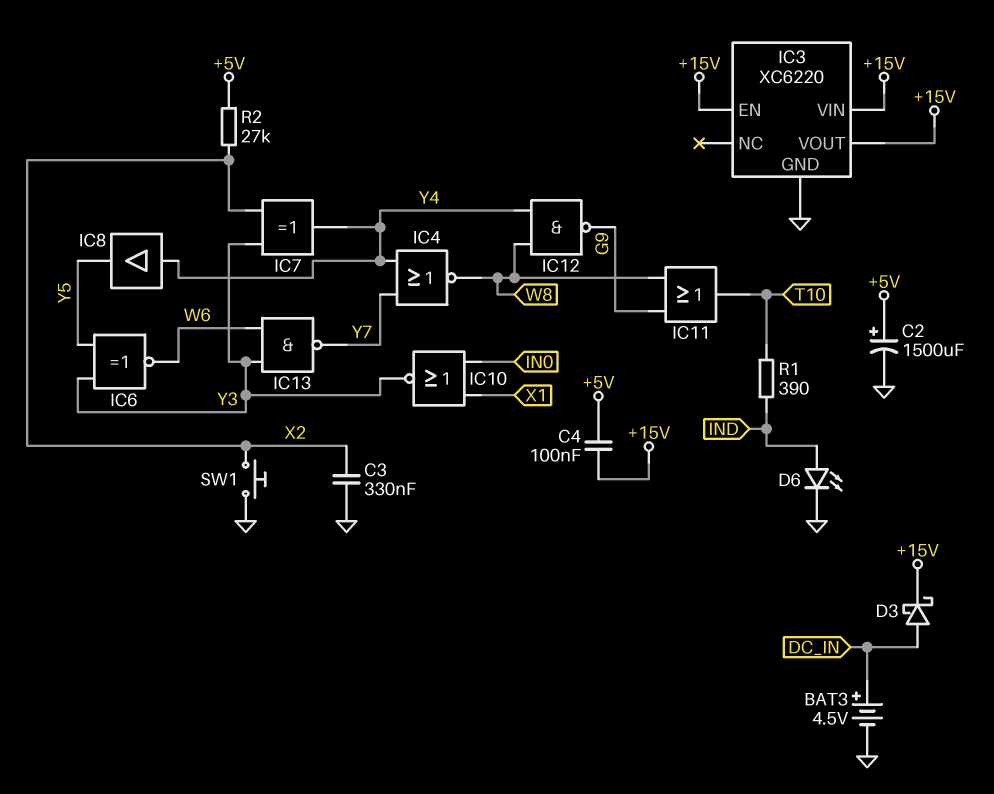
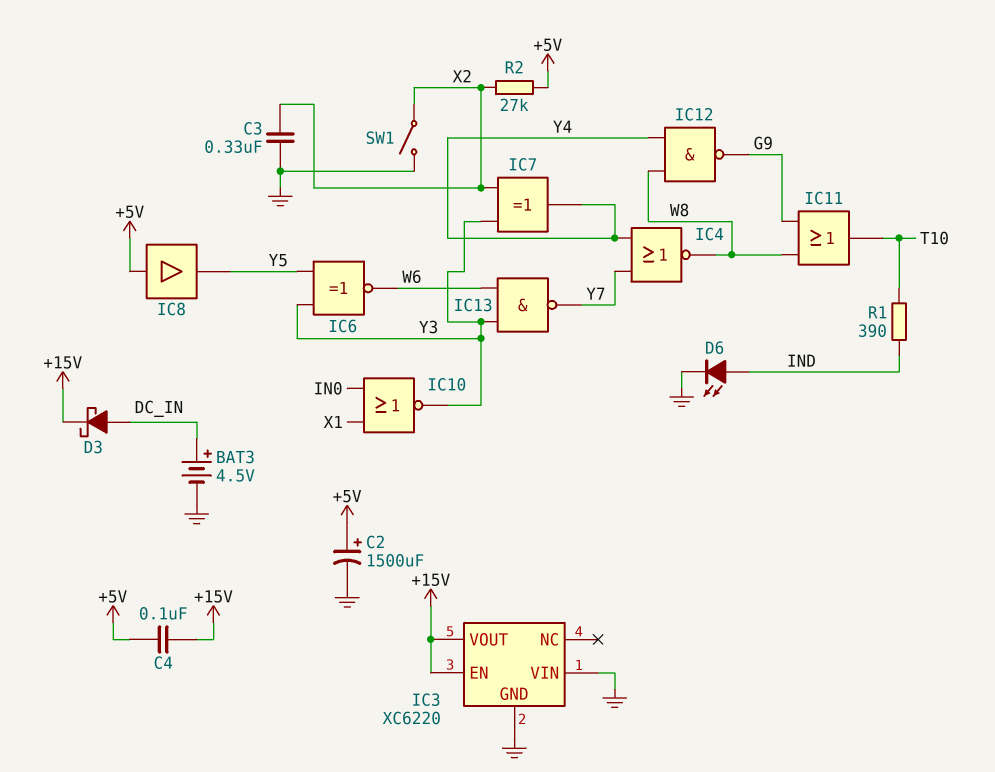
IC3 pin VIN: +15V -> GND
IC8: buffer (in Y4, out Y5) -> buffer (in +5V, out Y5)
SW1: button (GND, X2) -> switch (GND, X2)

